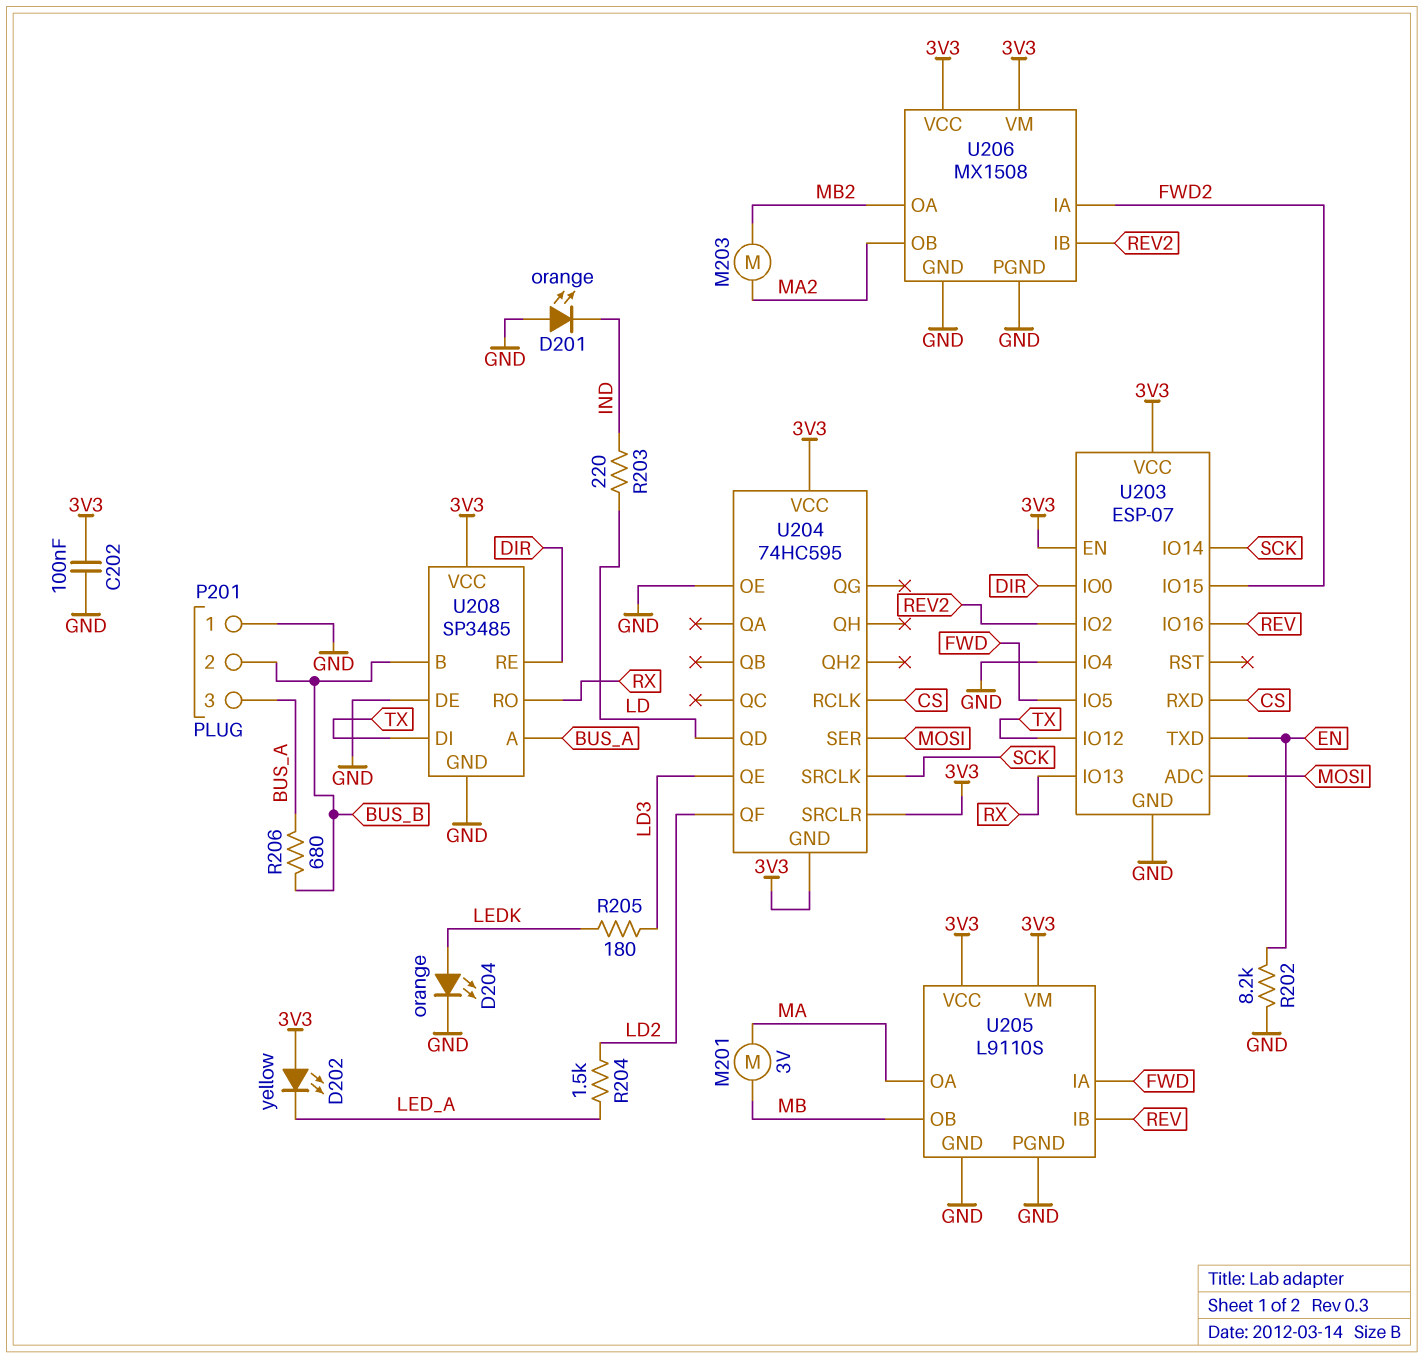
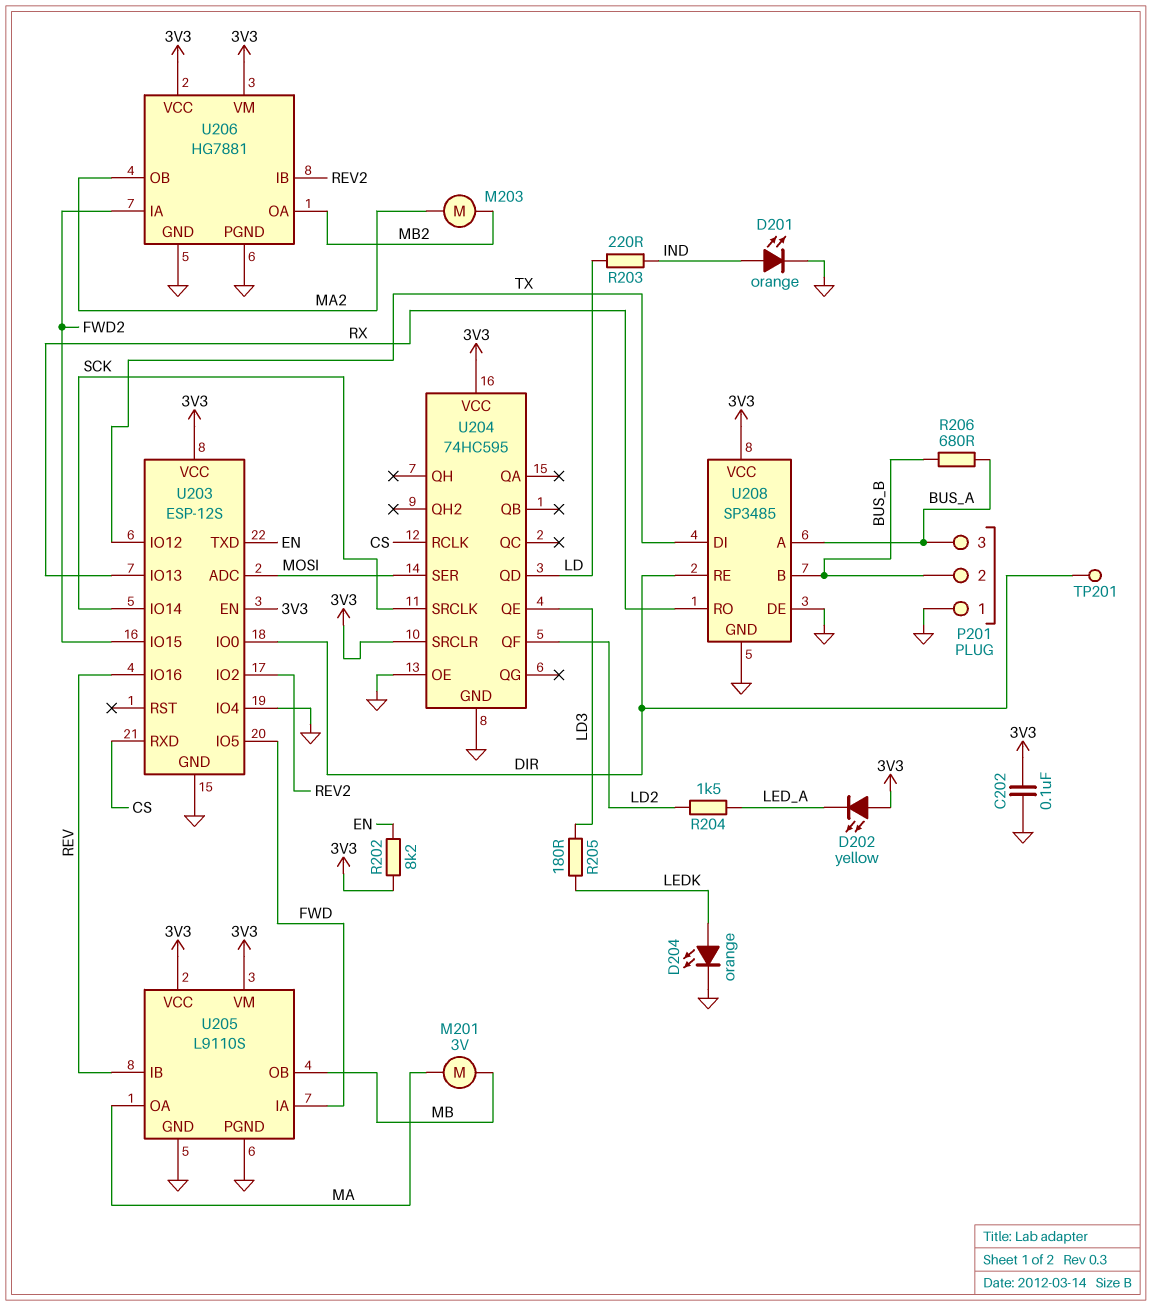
D201: LED orange (A GND, K IND) -> LED orange (A IND, K GND)
R202: 8.2k (EN, GND) -> 8.2k (3V3, EN)
TP201: none -> test point (DIR)
U203: ESP-07 -> ESP-12S
U204 pin GND: 3V3 -> GND
U206: MX1508 -> HG7881

